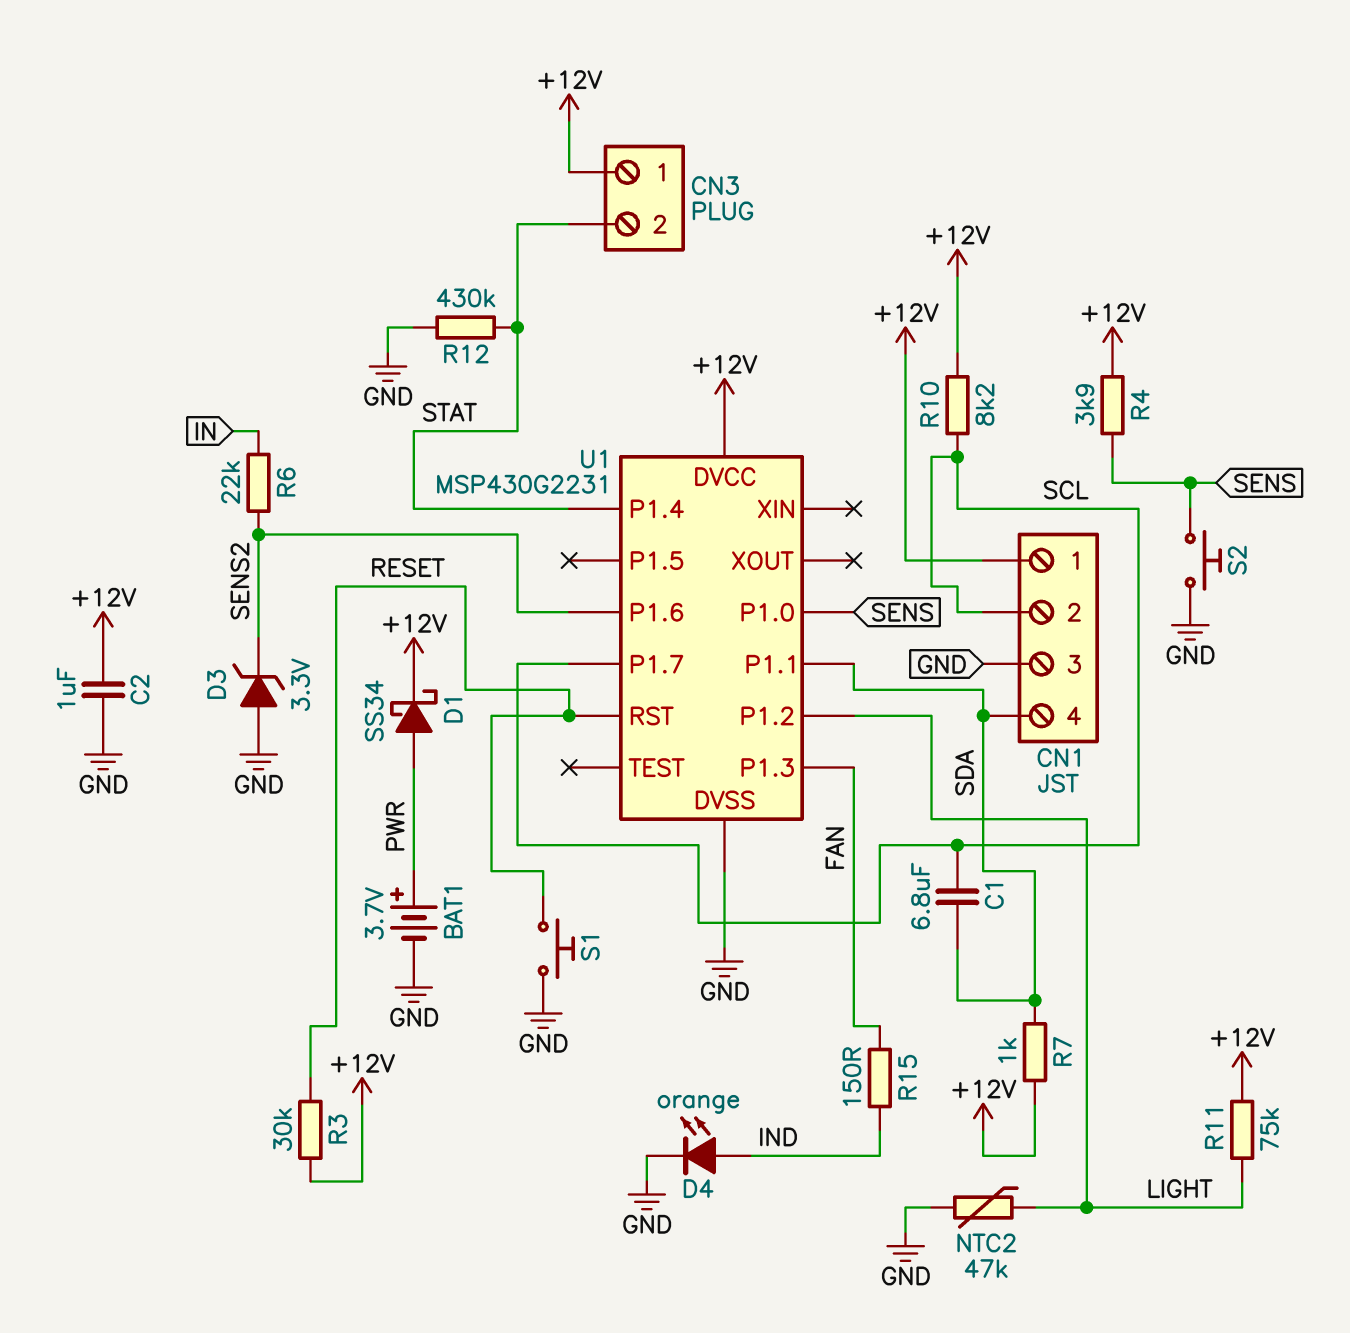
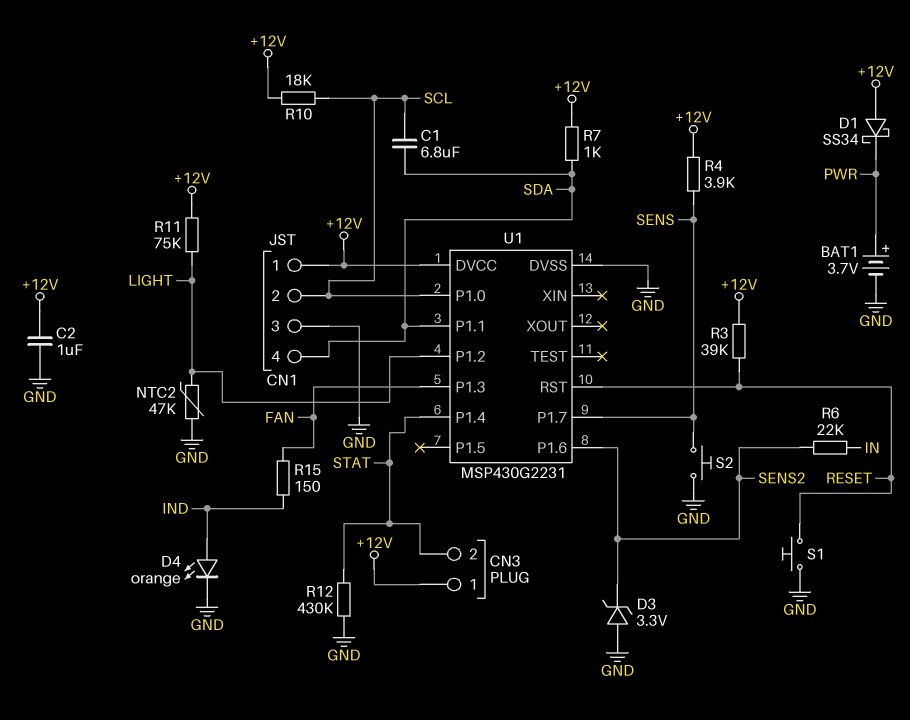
D1: schottky SS34 (A PWR, K +12V) -> schottky SS34 (A +12V, K PWR)
R3: 30k (+12V, RESET) -> 39k (+12V, RESET)
R10: 8.2k (+12V, SCL) -> 18k (+12V, SCL)
U1 pin P1.0: SENS -> SCL
U1 pin P1.7: SCL -> SENS

